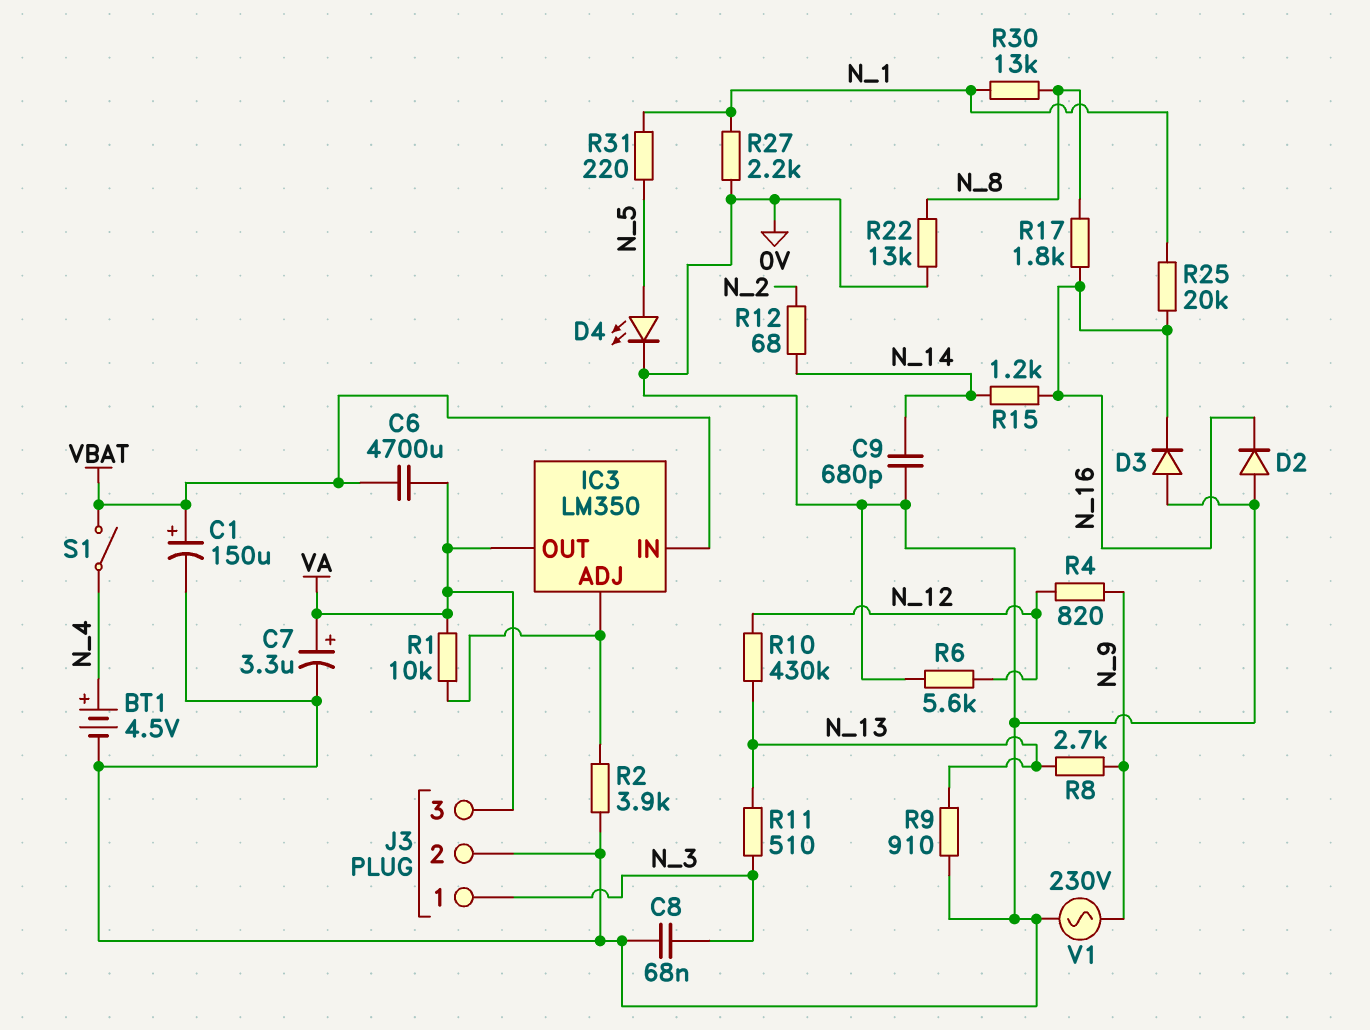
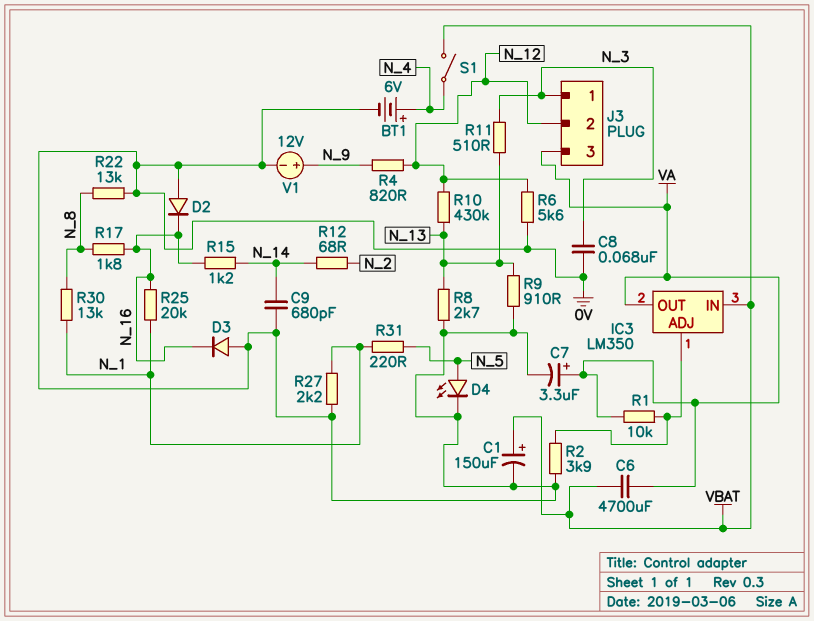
BT1: 4.5V (plus N_4, minus 0V) -> 6V (plus N_4, minus 0V)
J3 pin 2: 0V -> N_12
R8: 2.7k (N_9, N_13) -> 2.7k (0V, N_13)
V1: AC 230V (0V, N_9) -> 12V (plus N_9, minus 0V)

